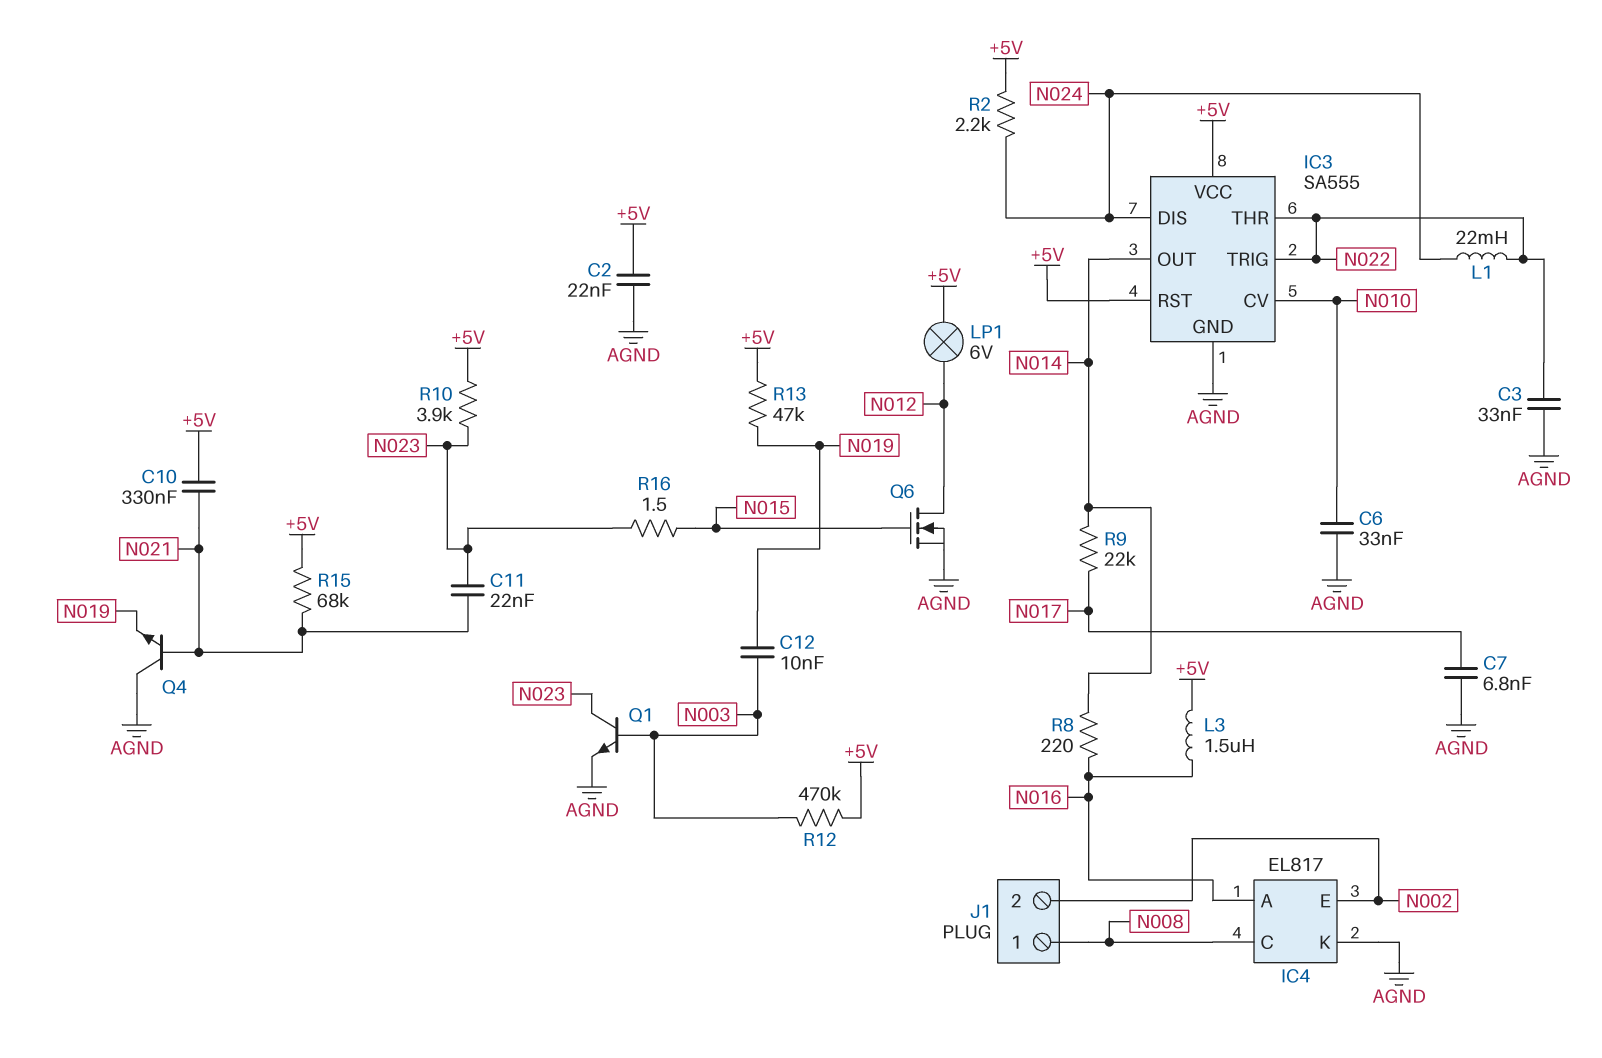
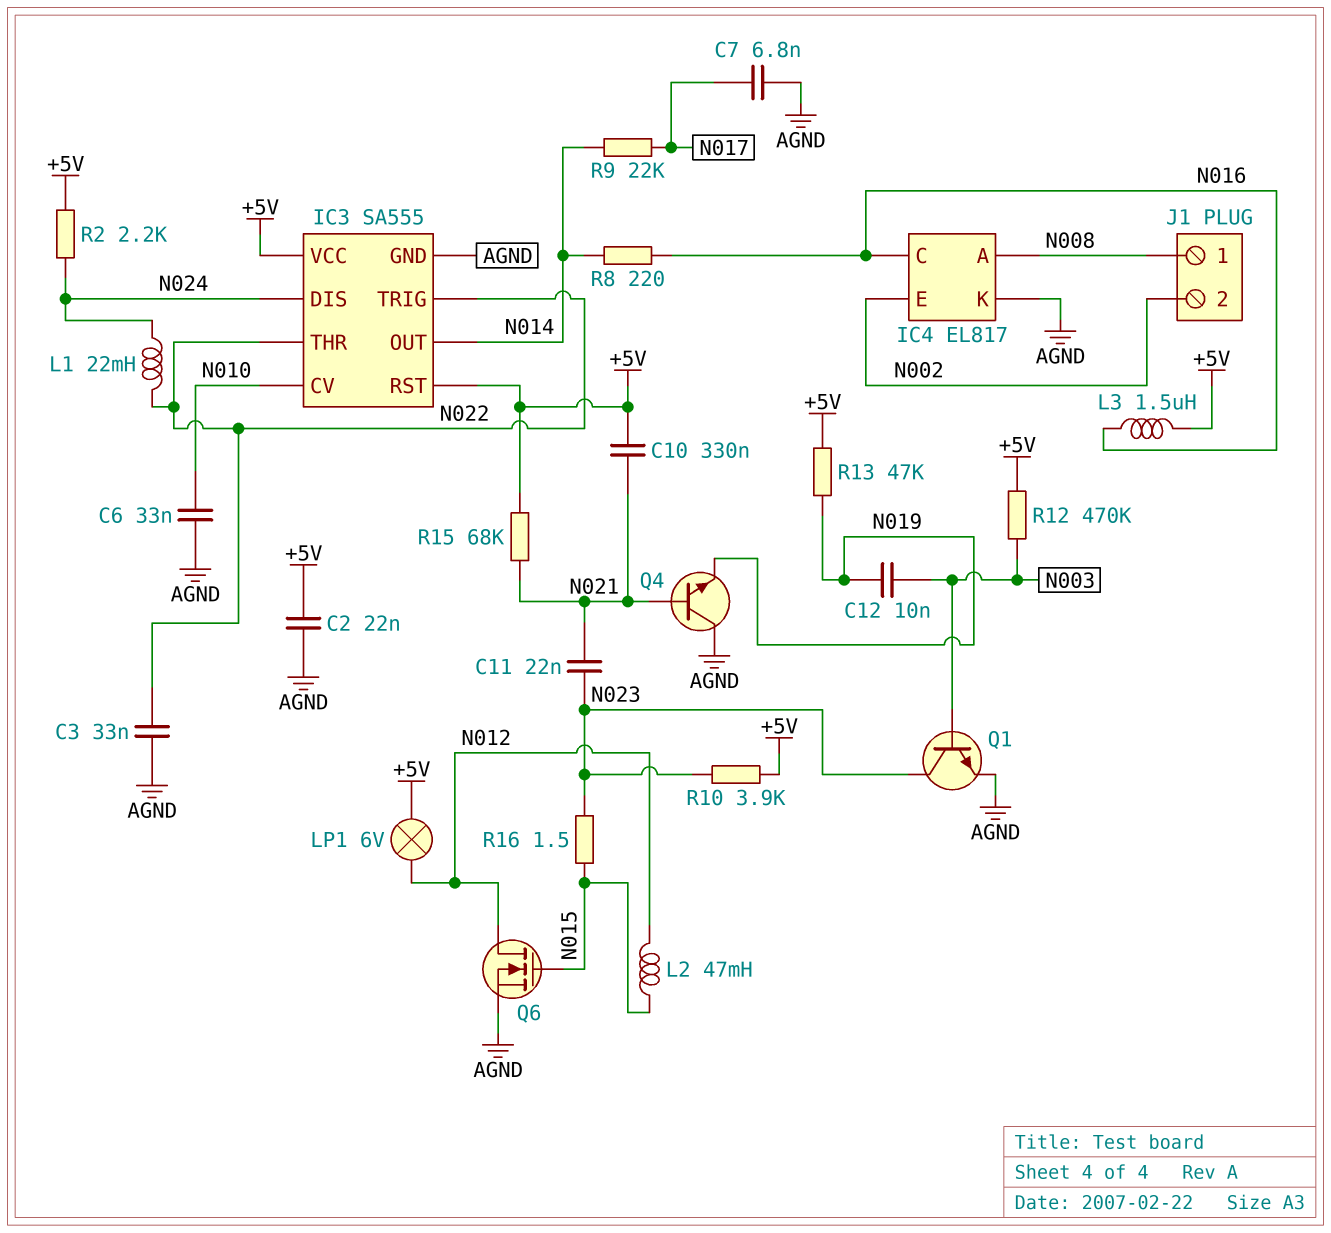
IC4 pin A: N016 -> N008
IC4 pin C: N008 -> N016
L2: none -> 47mH (N012, N015)

